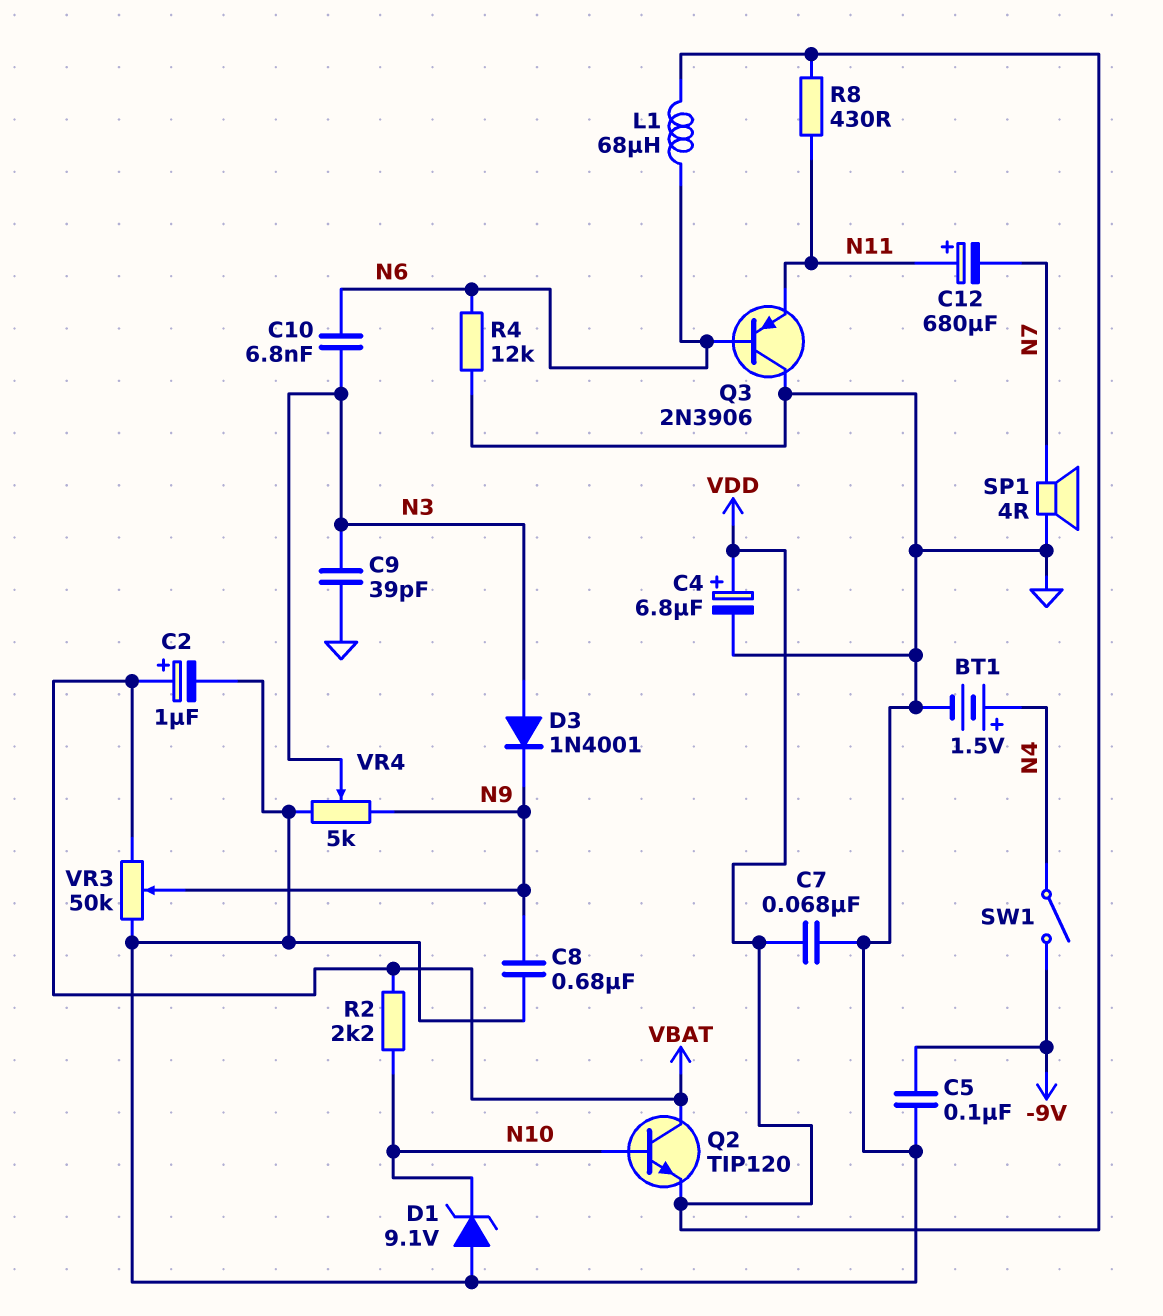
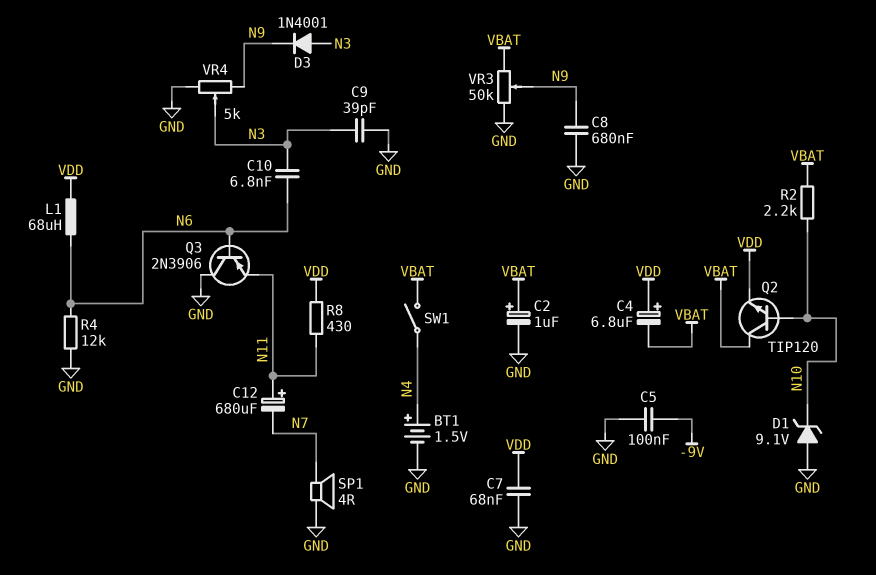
C4: 6.8uF (plus VDD, minus GND) -> 6.8uF (plus VDD, minus VBAT)
SW1: switch (-9V, N4) -> switch (N4, VBAT)

